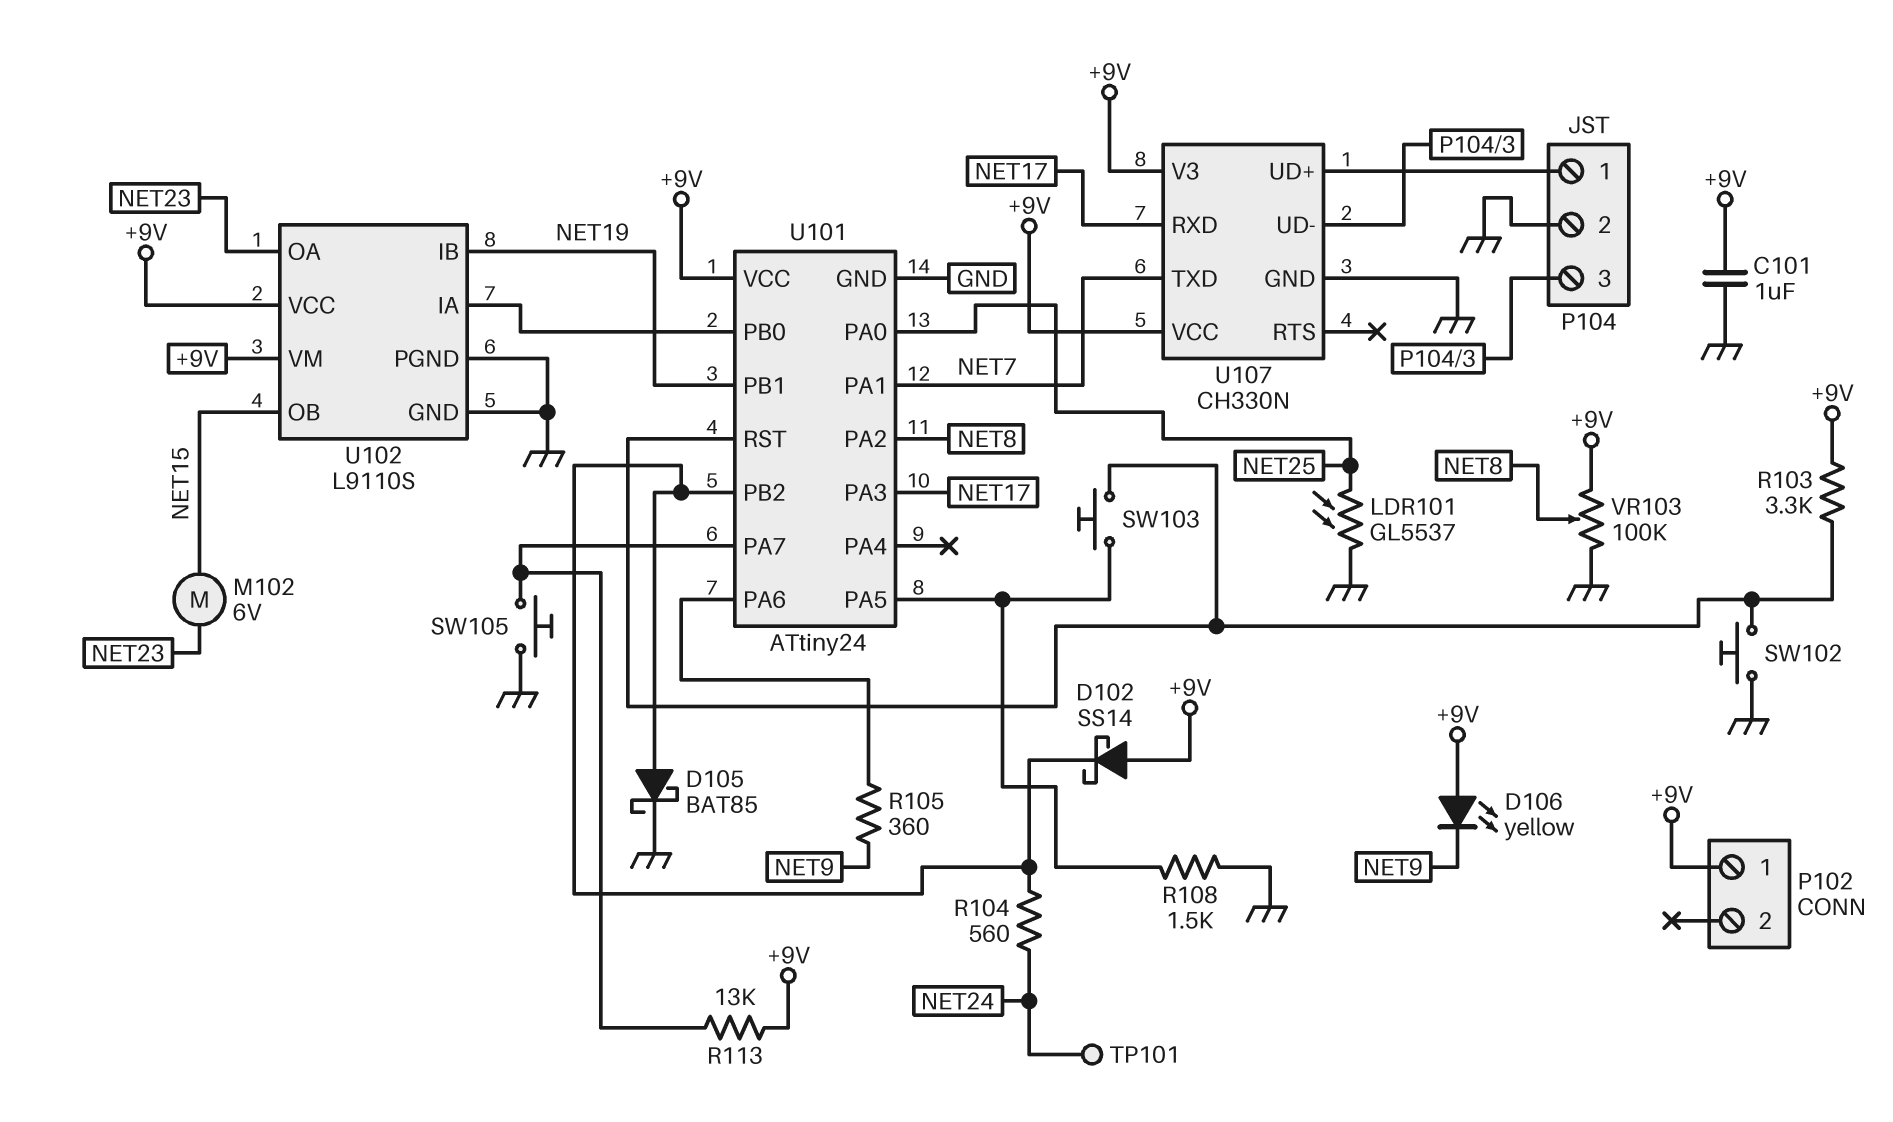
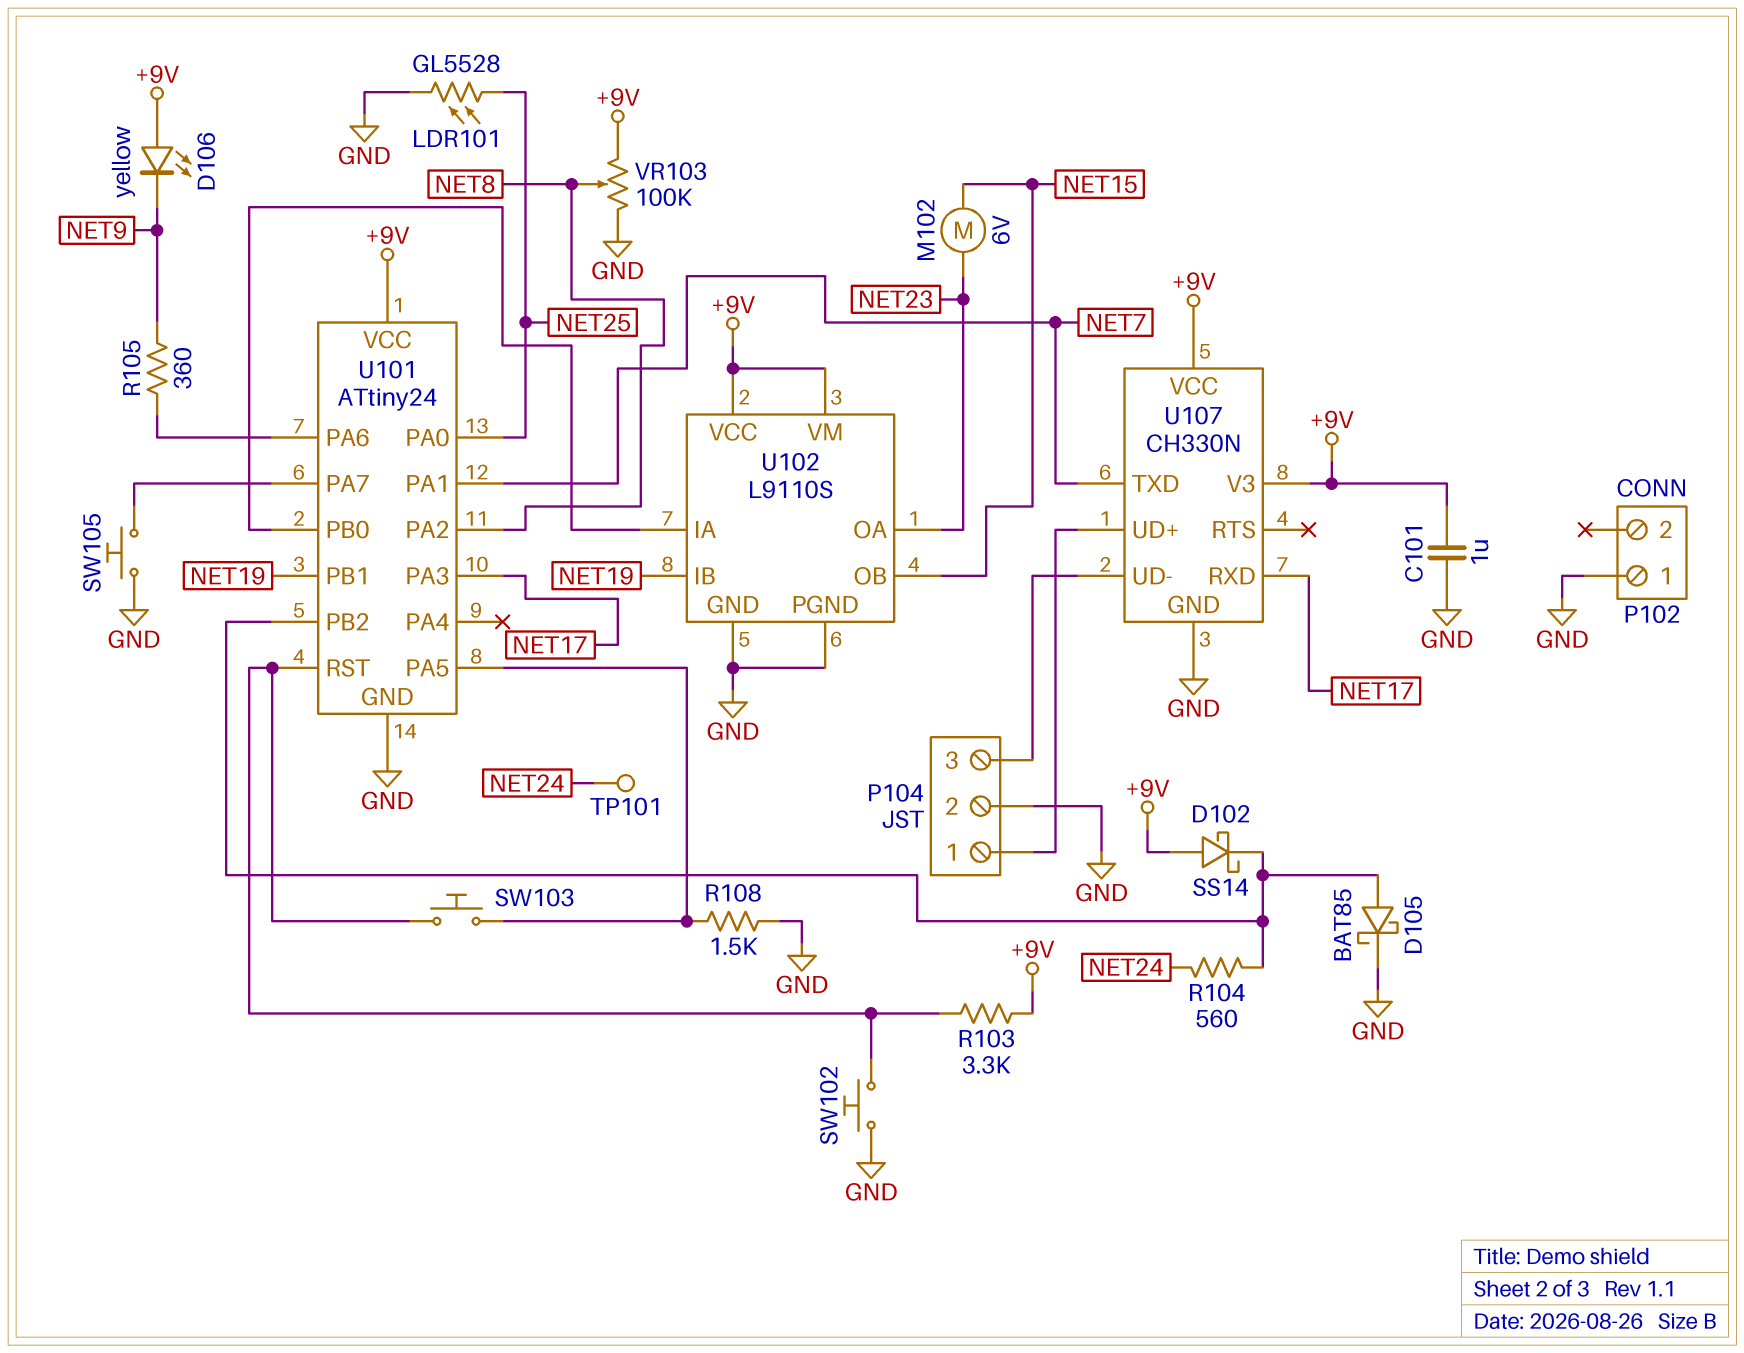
LDR101: GL5537 (GND, NET25) -> GL5528 (GND, NET25)
P102 pin 1: +9V -> GND
R113: 13k (+9V, U101/PA7) -> none

